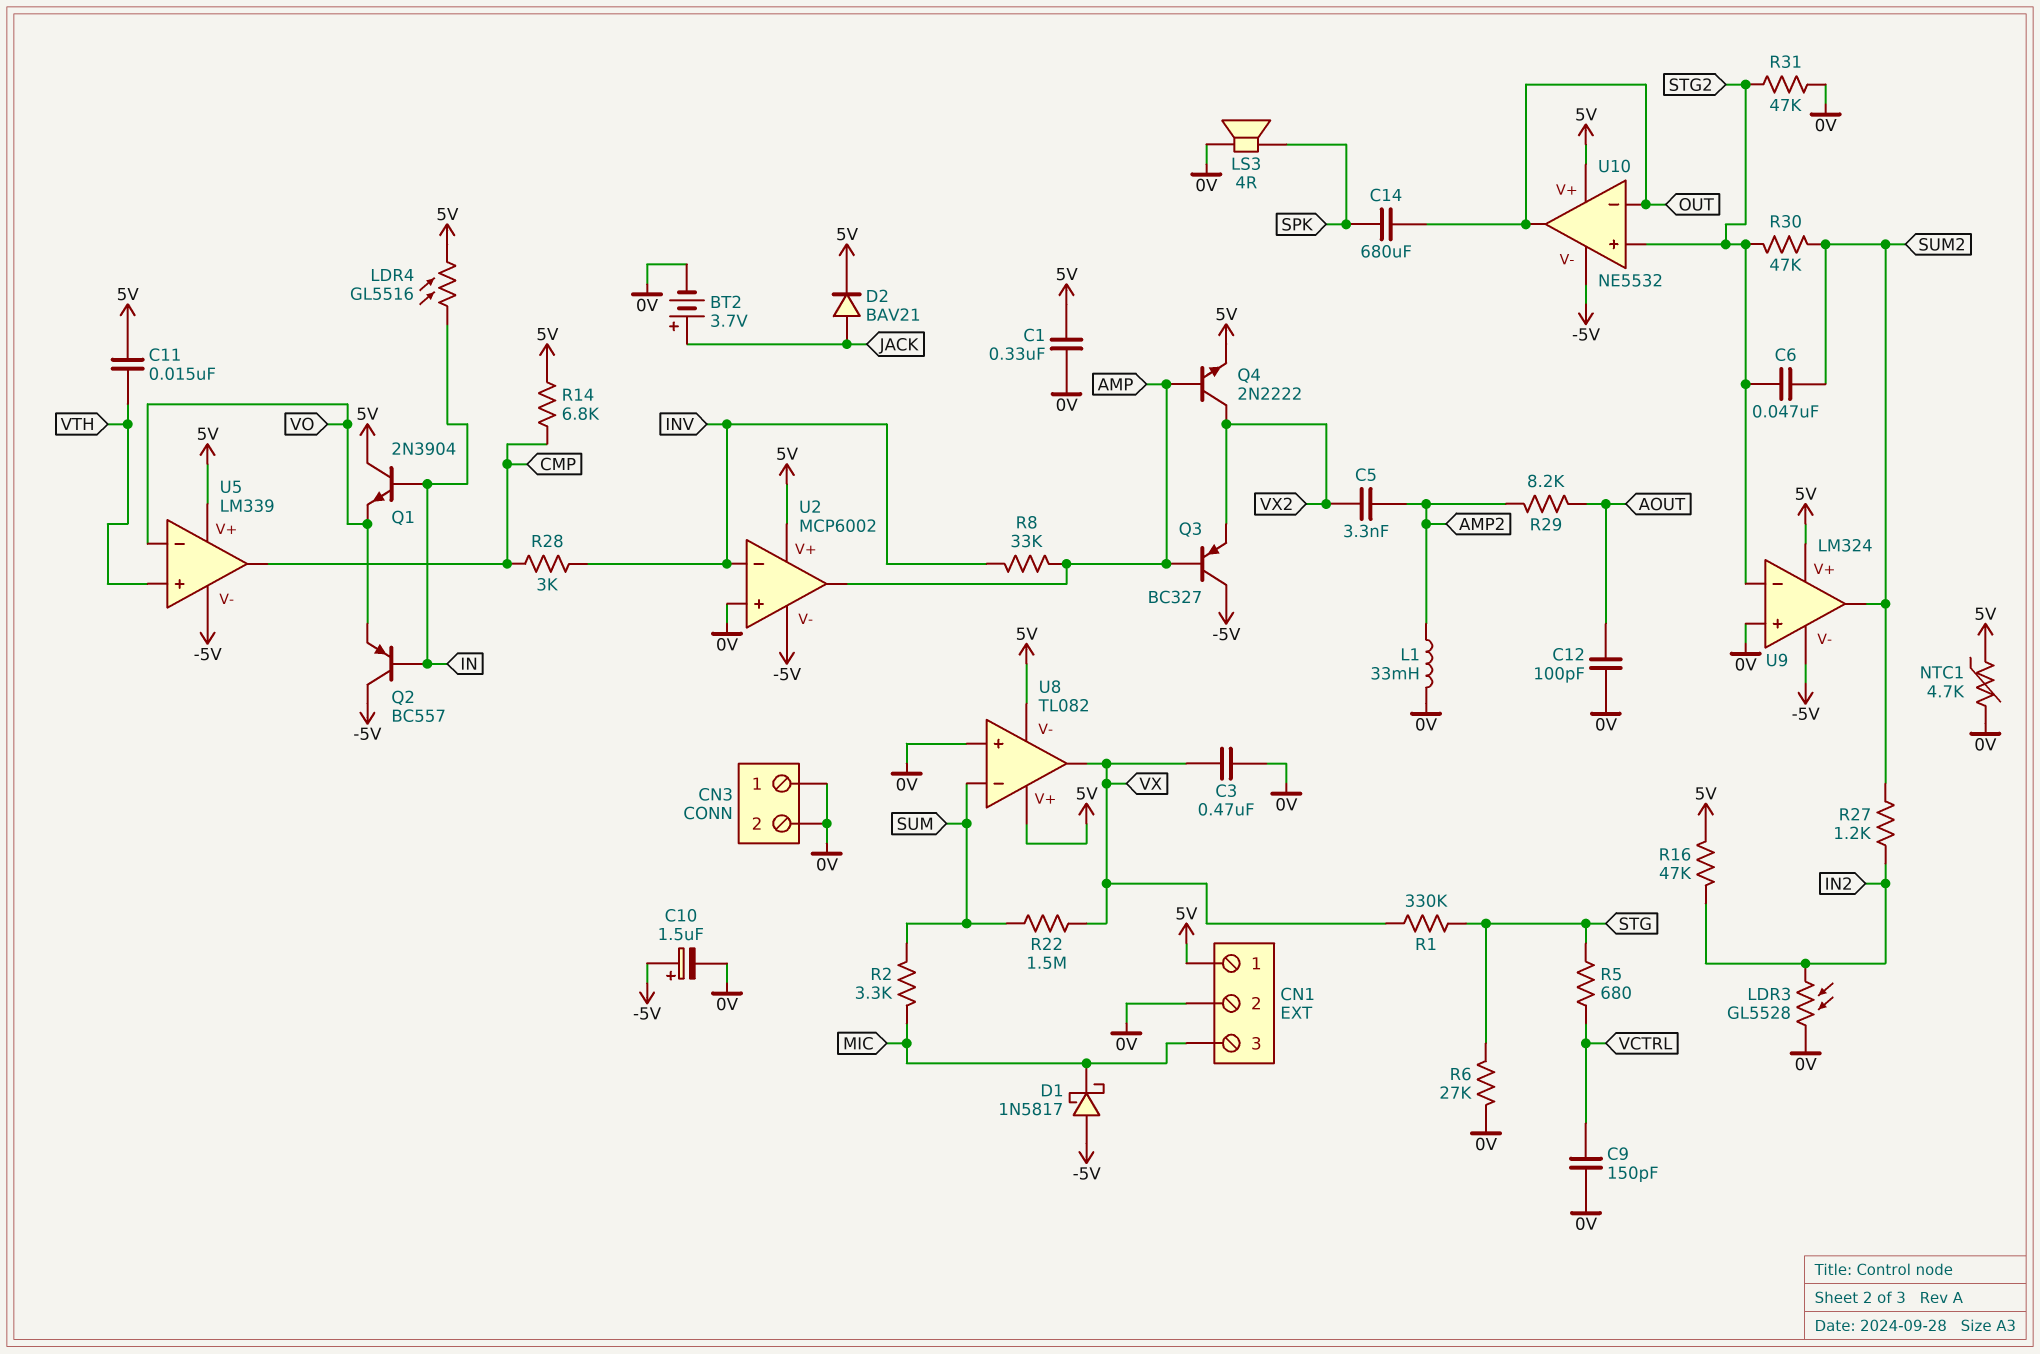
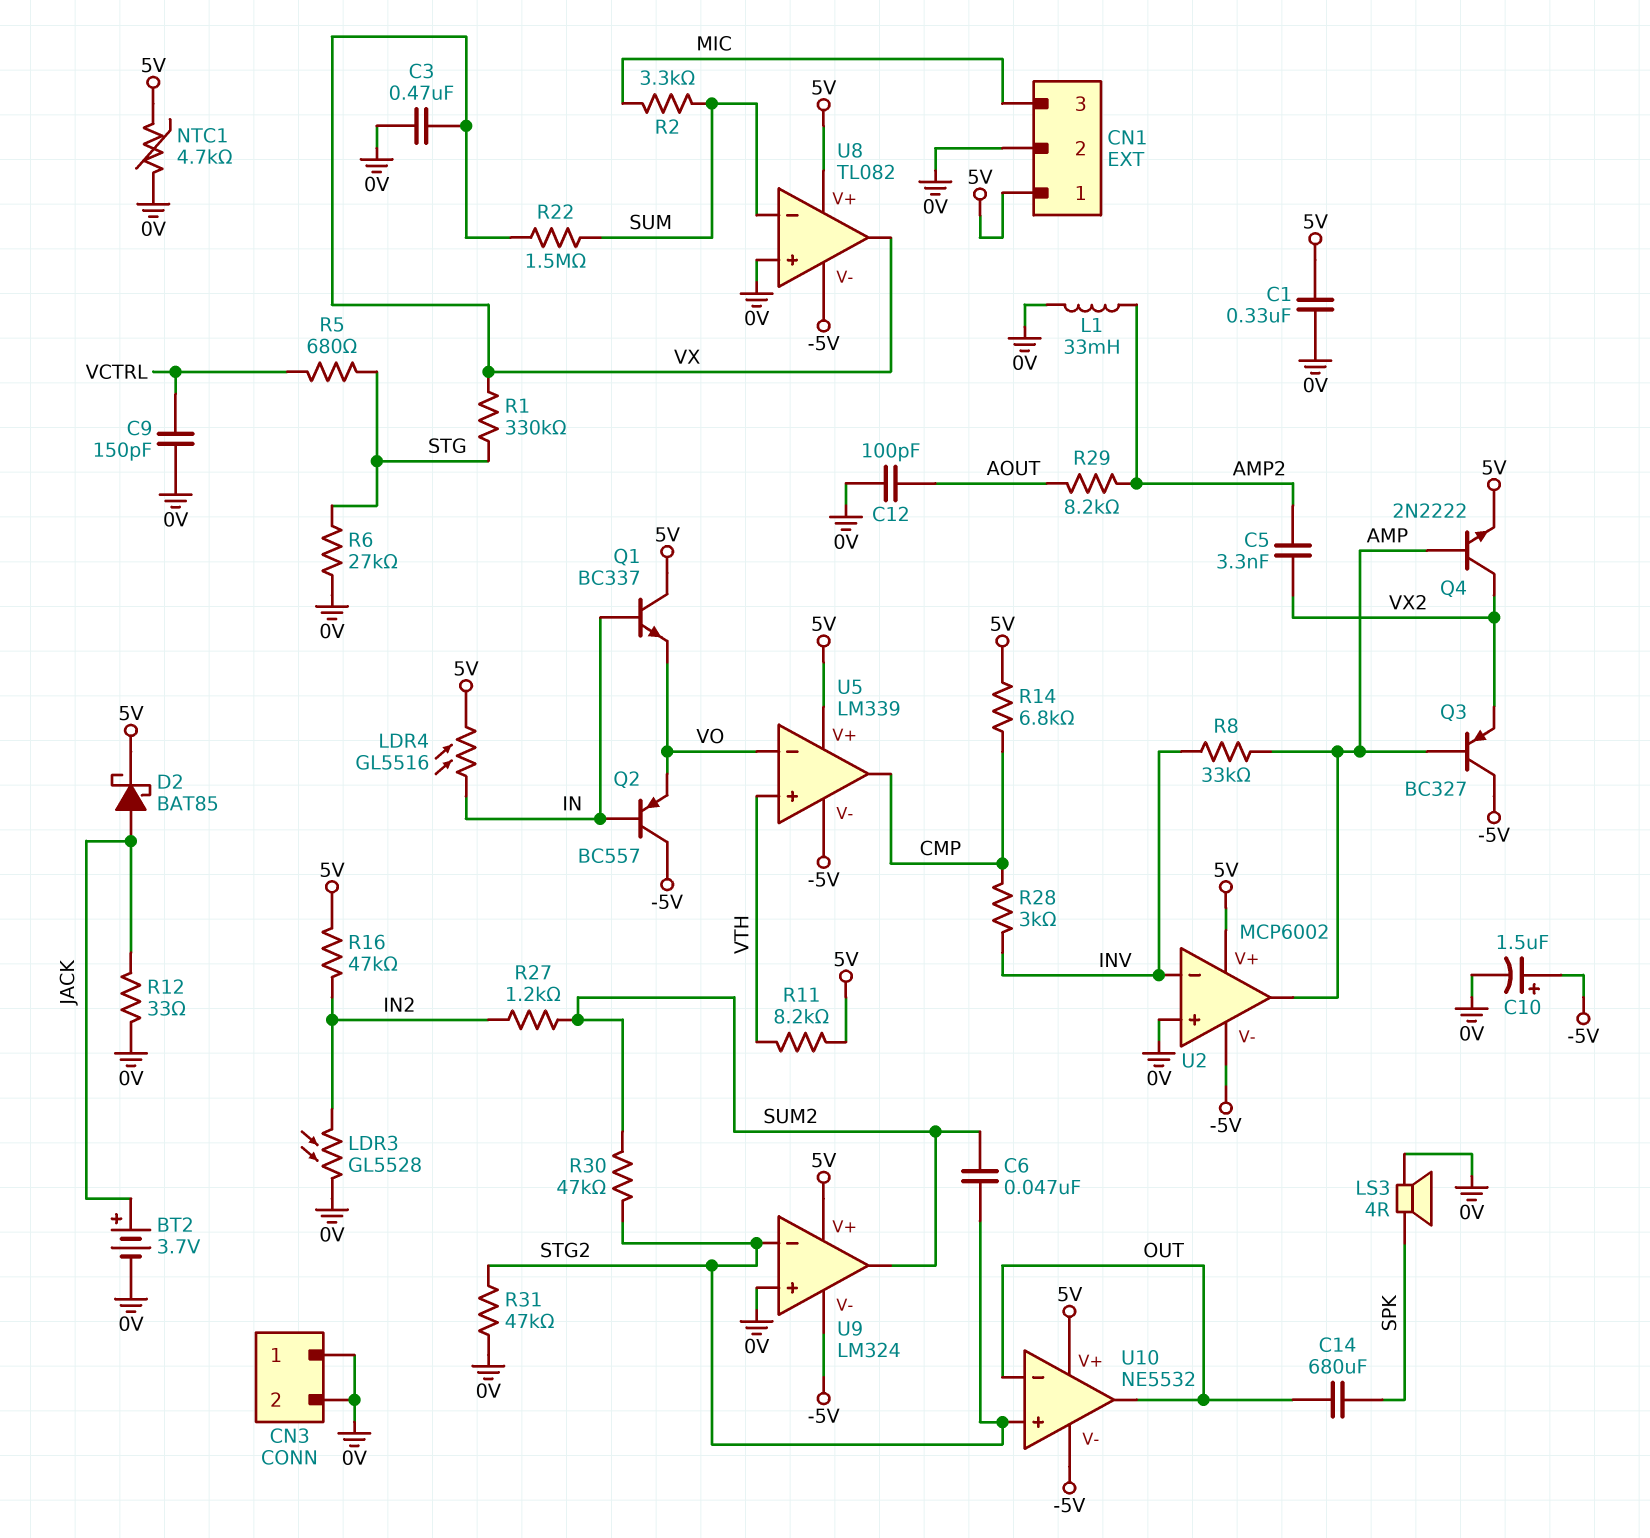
C11: 15nF (5V, VTH) -> none
D1: schottky 1N5817 (A -5V, K MIC) -> none
D2: diode BAV21 (A JACK, K 5V) -> schottky BAT85 (A JACK, K 5V)
Q1: NPN 2N3904 (B IN, C 5V, E VO) -> NPN BC337 (B IN, C 5V, E VO)
R11: none -> 8.2k (5V, VTH)
R12: none -> 33 (0V, JACK)
U8 pin V-: 5V -> -5V

